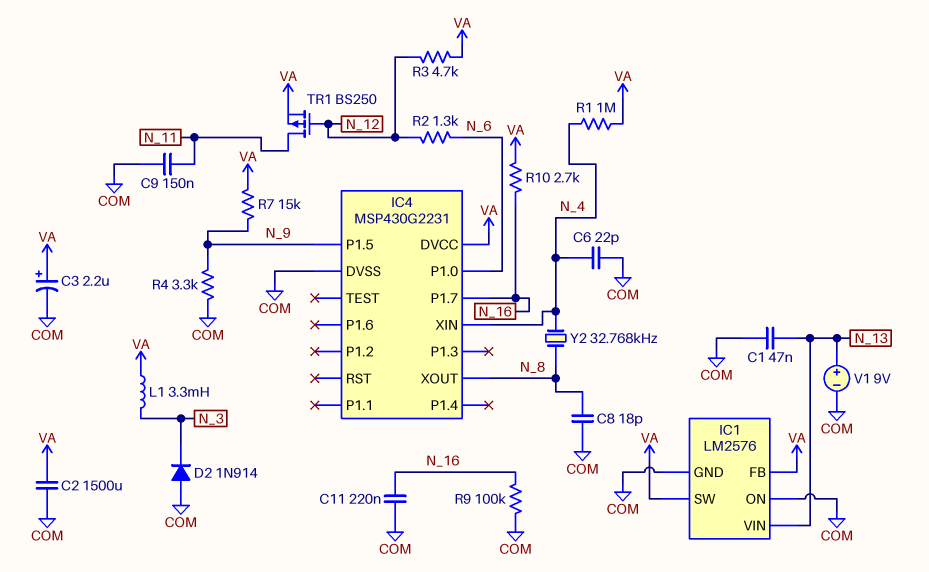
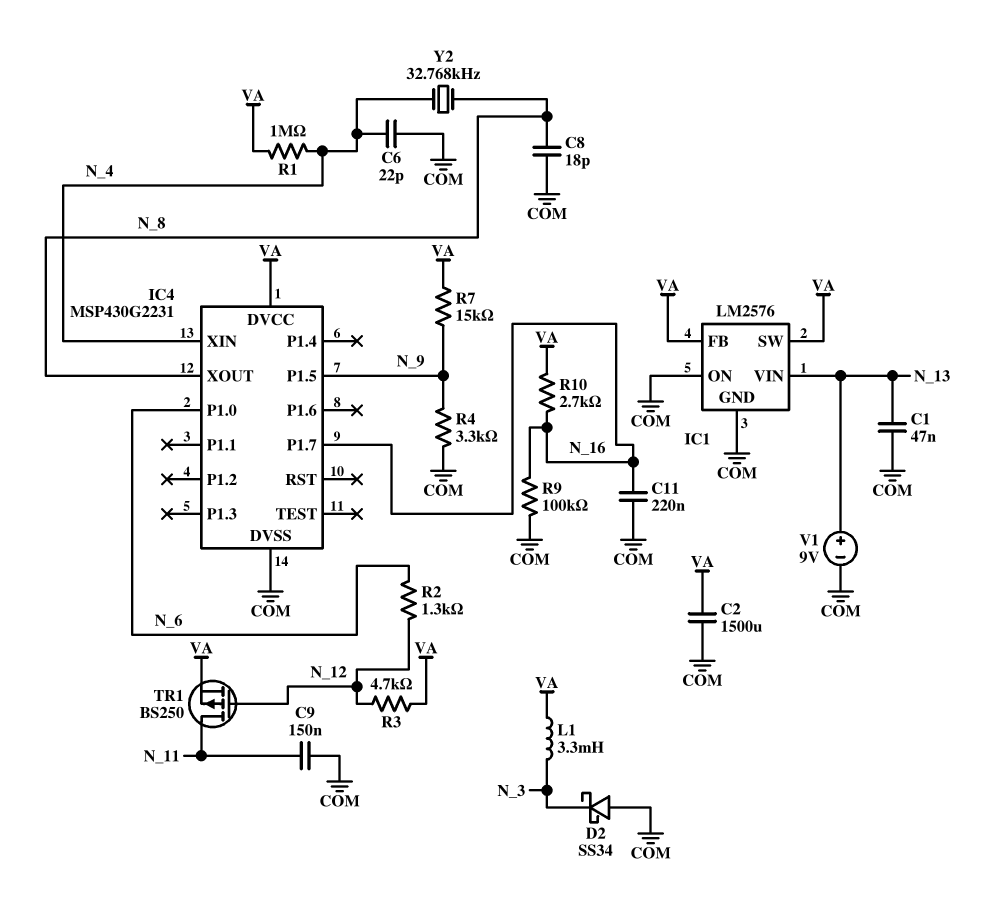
C3: 2.2uF (plus VA, minus COM) -> none
D2: diode 1N914 (A COM, K N_3) -> schottky SS34 (A COM, K N_3)

